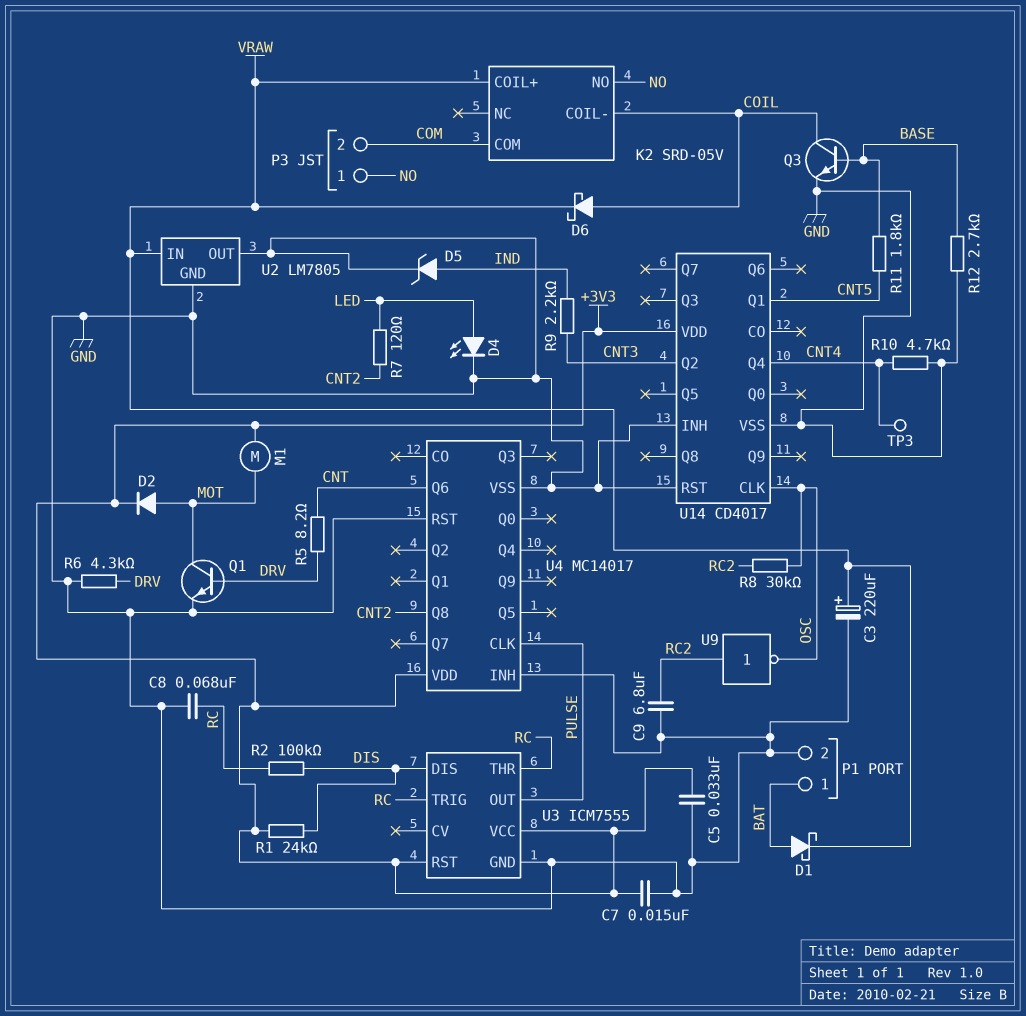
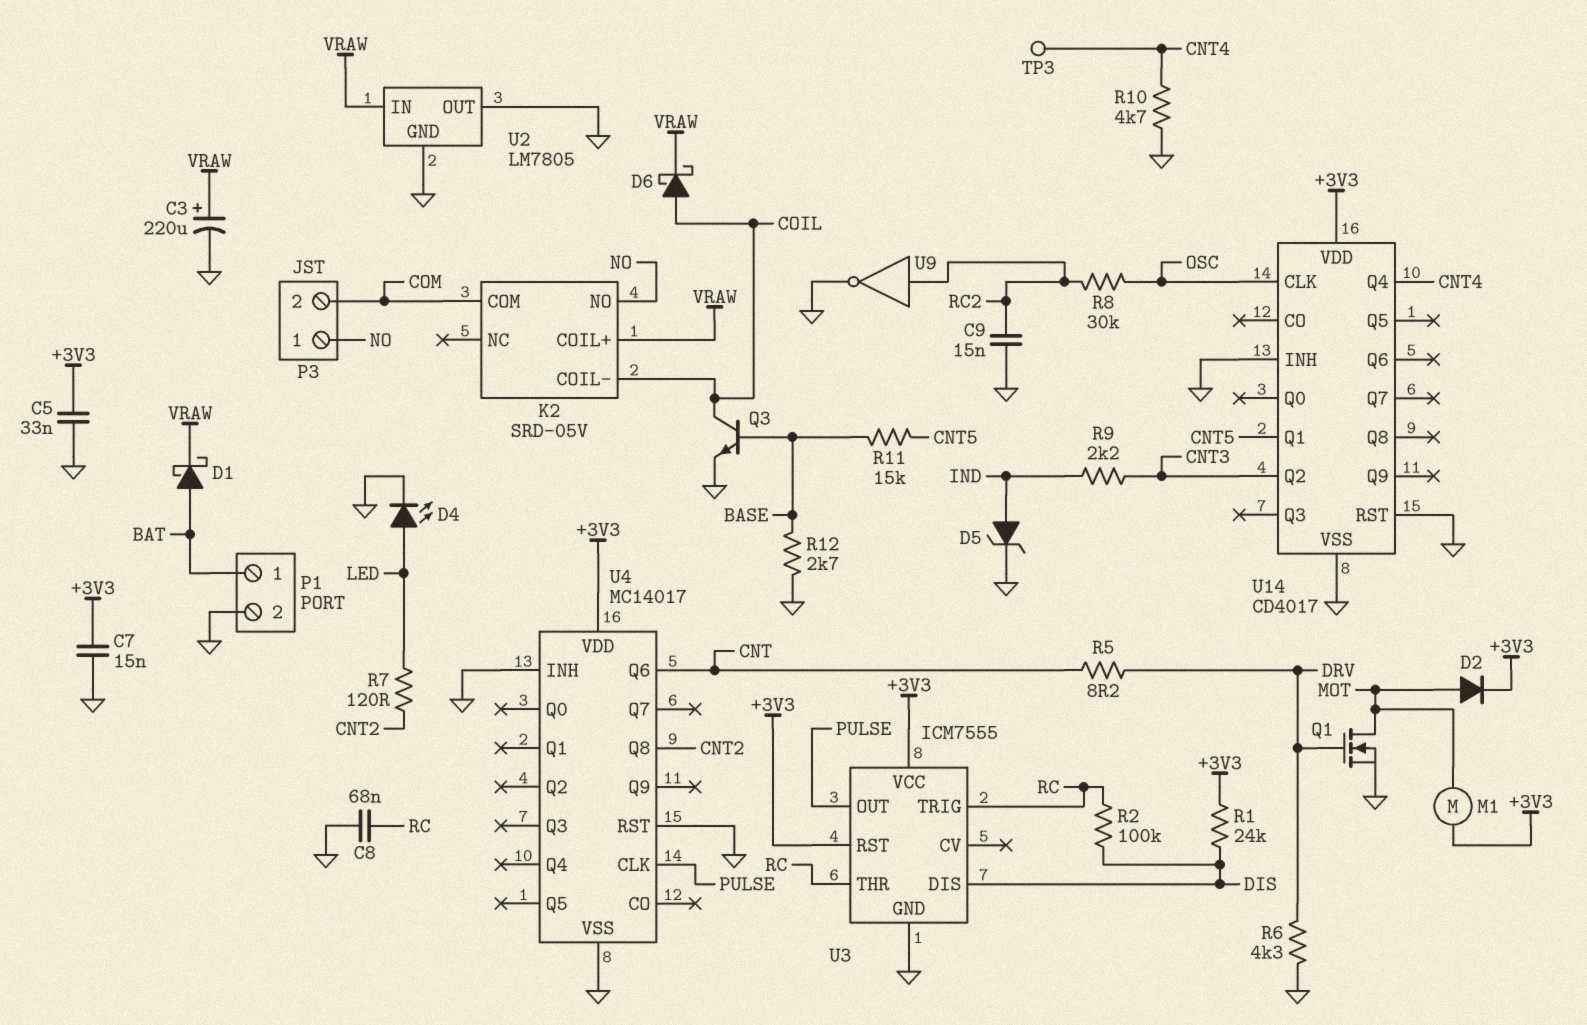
C9: 6.8uF (GND, RC2) -> 15nF (GND, RC2)
Q1: NPN (B DRV, C MOT, E GND) -> NMOS (G DRV, D MOT, S GND)
R11: 1.8k (BASE, CNT5) -> 15k (BASE, CNT5)
U9: NOT (in RC2, out OSC) -> NOT (in RC2, out GND)

